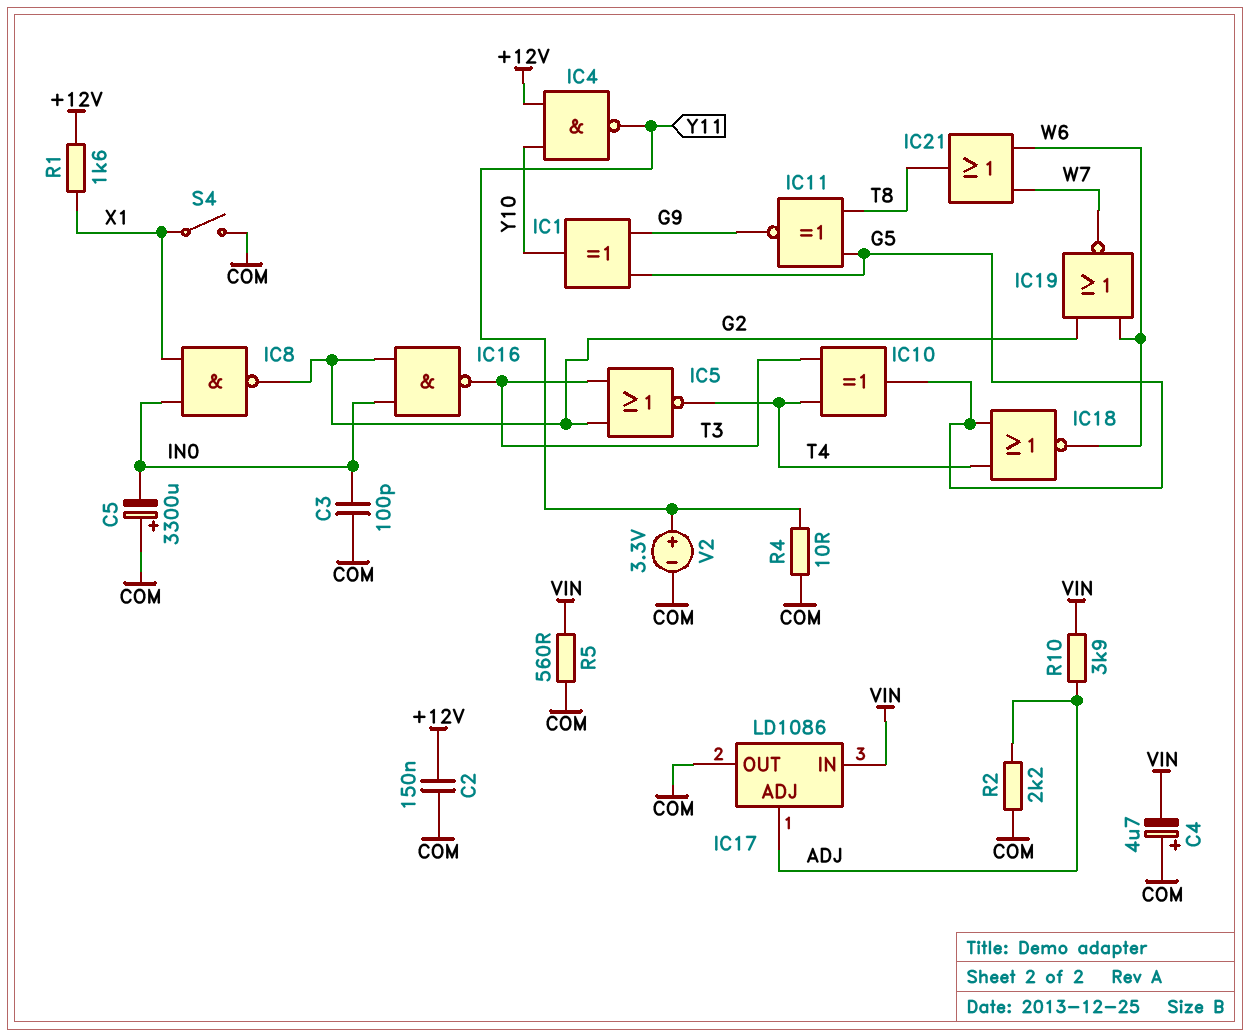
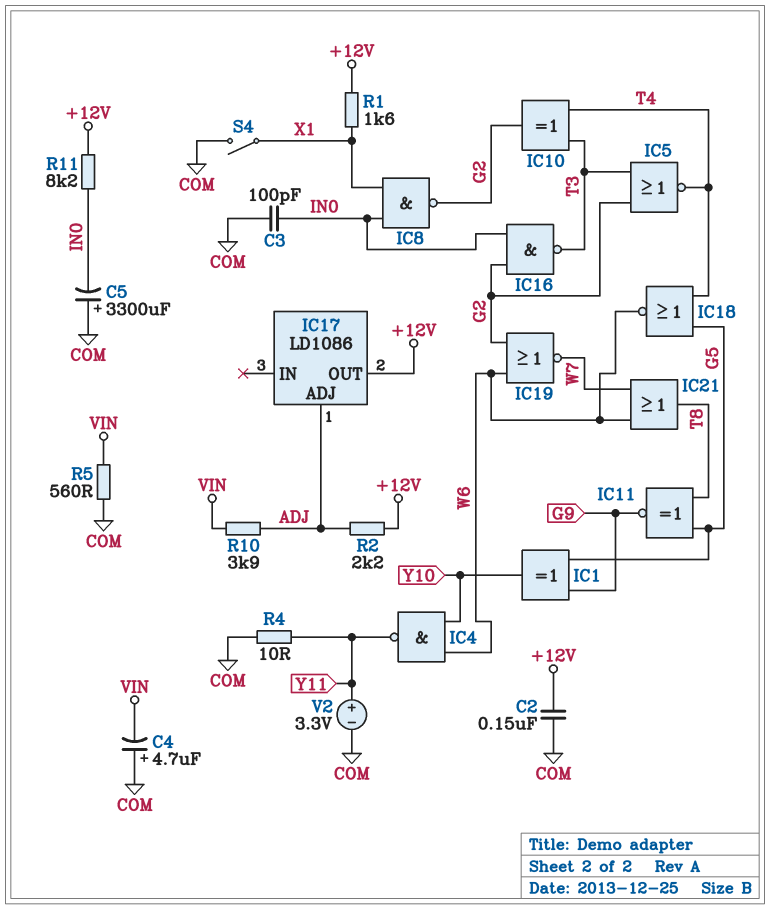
IC4: NAND (in +12V, in Y10, out Y11) -> NAND (in W6, in Y10, out Y11)
IC10: XOR (in T3, in T4, out G5) -> XOR (in T3, in T4, out G2)
IC17 pin IN: VIN -> none
IC17 pin OUT: COM -> +12V
R2: 2.2k (ADJ, COM) -> 2.2k (+12V, ADJ)
R11: none -> 8.2k (+12V, IN0)

